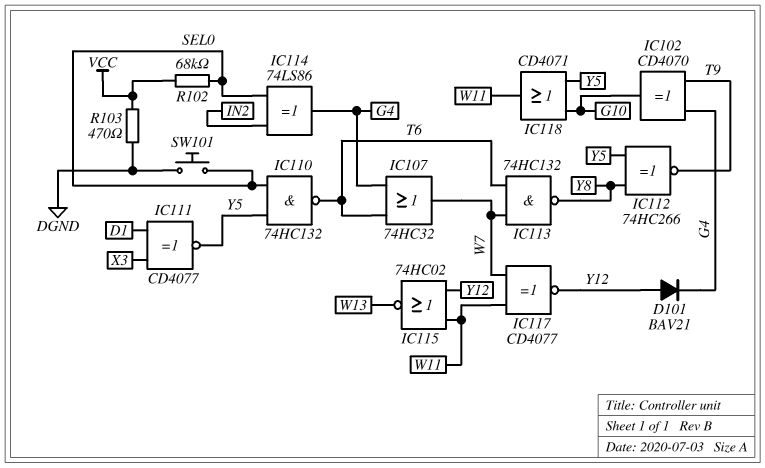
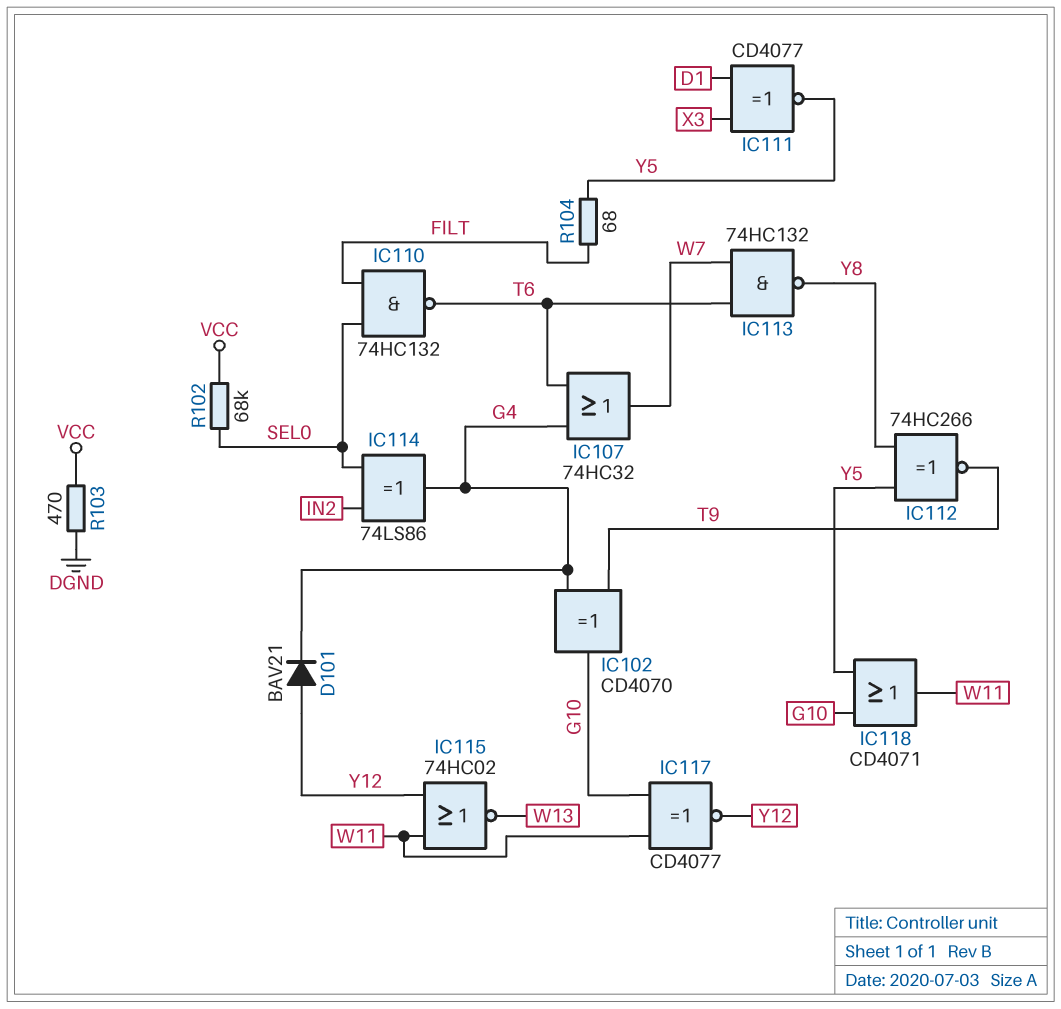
IC110: NAND 74HC132 (in SEL0, in Y5, out T6) -> NAND 74HC132 (in FILT, in SEL0, out T6)
IC117: XNOR CD4077 (in W7, in W11, out Y12) -> XNOR CD4077 (in G10, in W11, out Y12)
R104: none -> 68 (FILT, Y5)
SW101: button (DGND, SEL0) -> none

